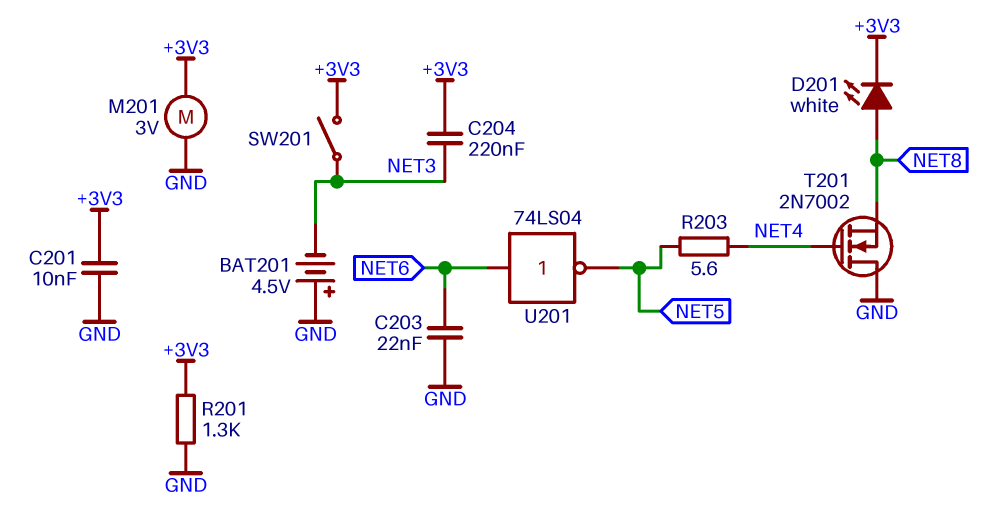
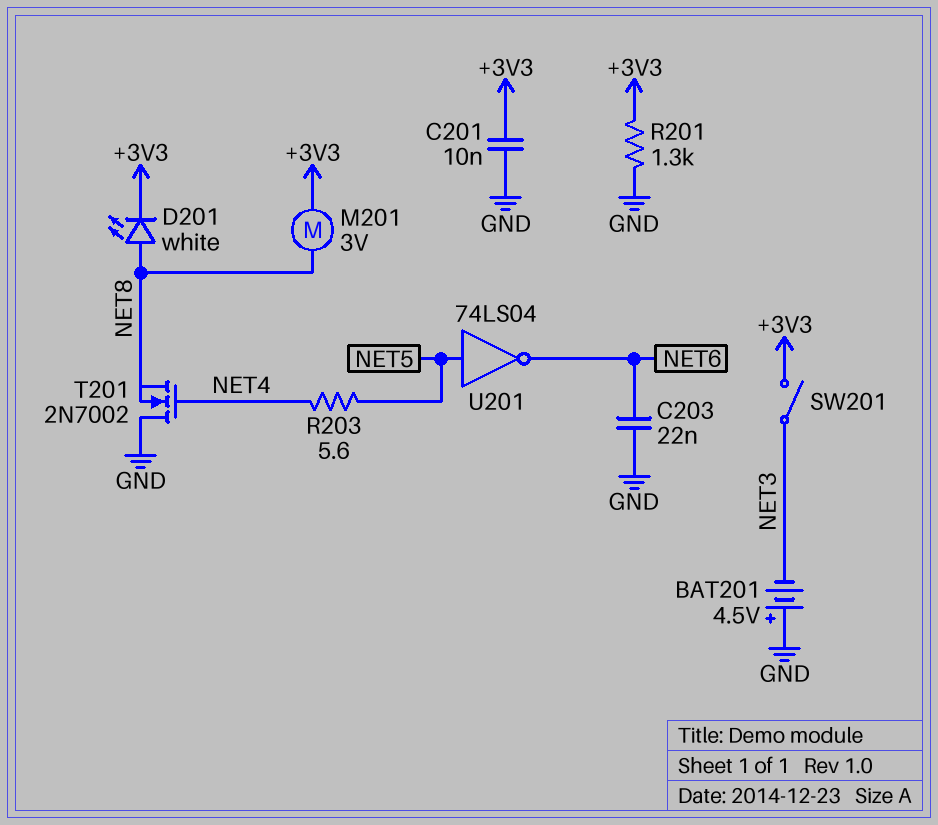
C204: 220nF (+3V3, NET3) -> none
M201: motor 3V (+3V3, GND) -> motor 3V (+3V3, NET8)
U201: NOT 74LS04 (in NET6, out NET5) -> NOT 74LS04 (in NET5, out NET6)

